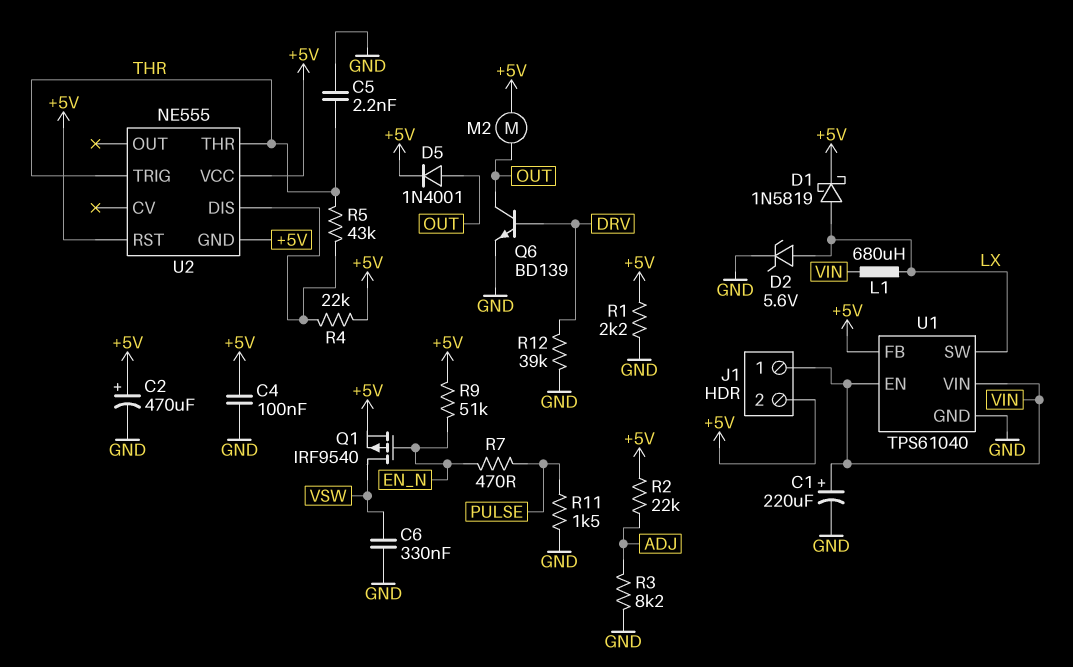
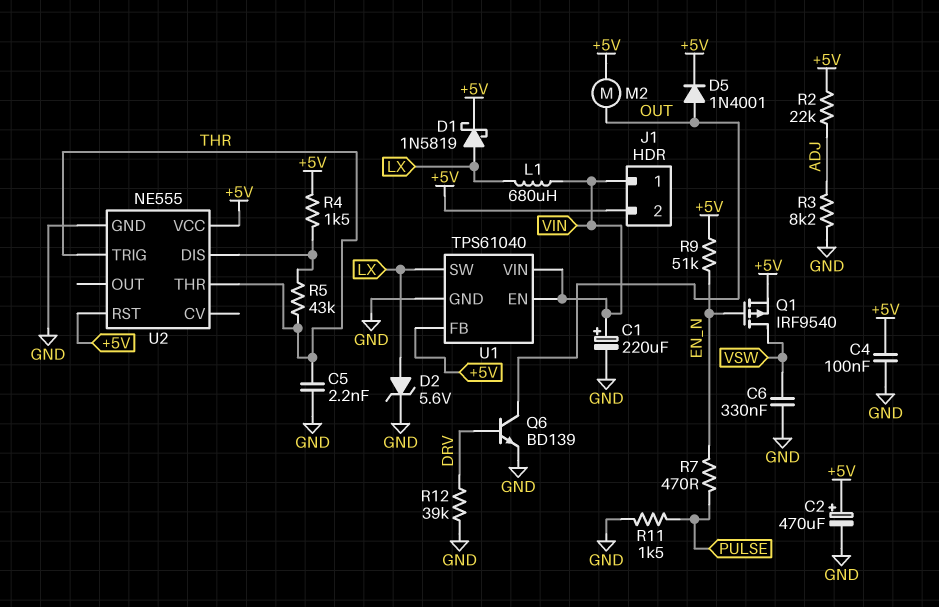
R1: 2.2k (+5V, GND) -> none
R4: 22k (+5V, U2/DIS) -> 1.5k (+5V, U2/DIS)
U2 pin GND: +5V -> GND

